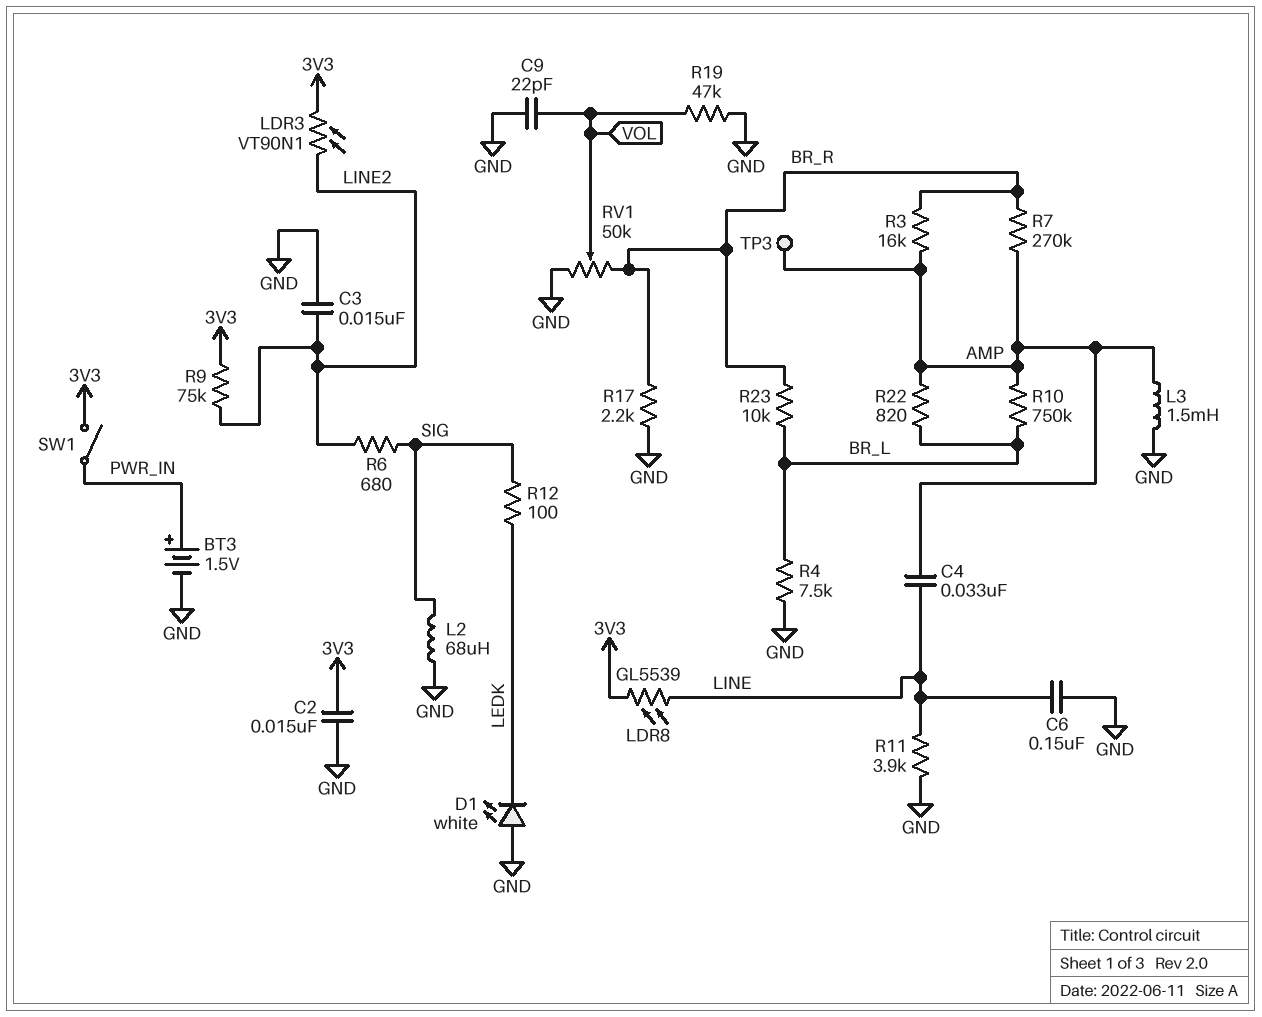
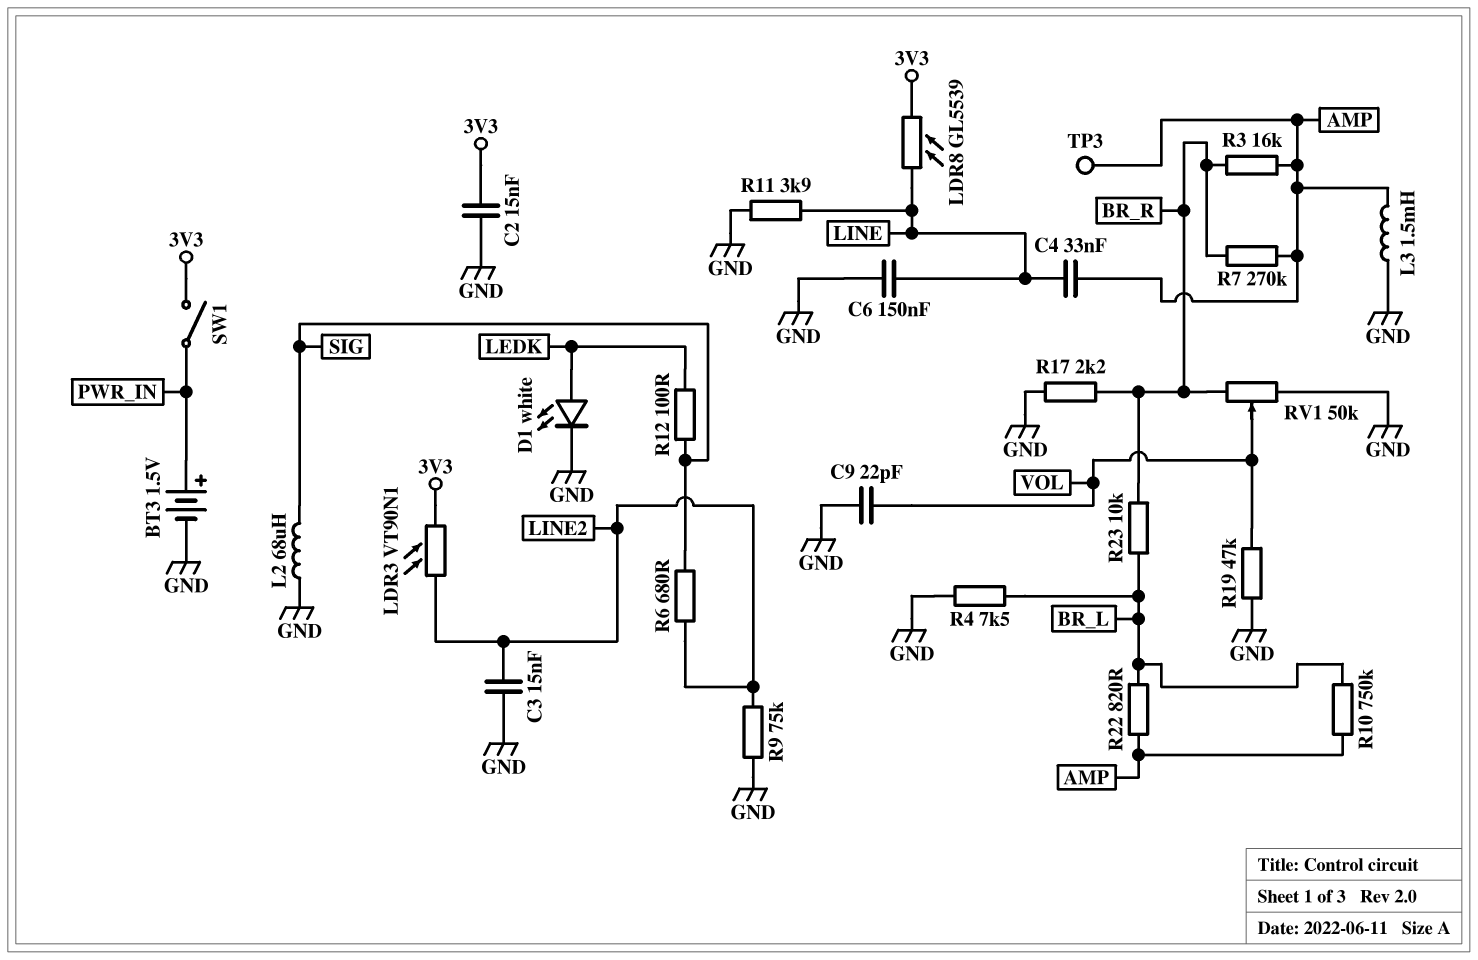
D1: LED white (A GND, K LEDK) -> LED white (A LEDK, K GND)
R9: 75k (3V3, LINE2) -> 75k (GND, LINE2)

